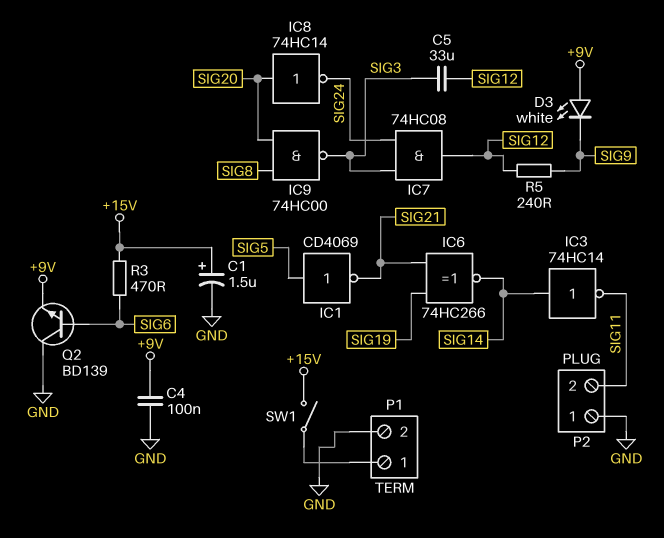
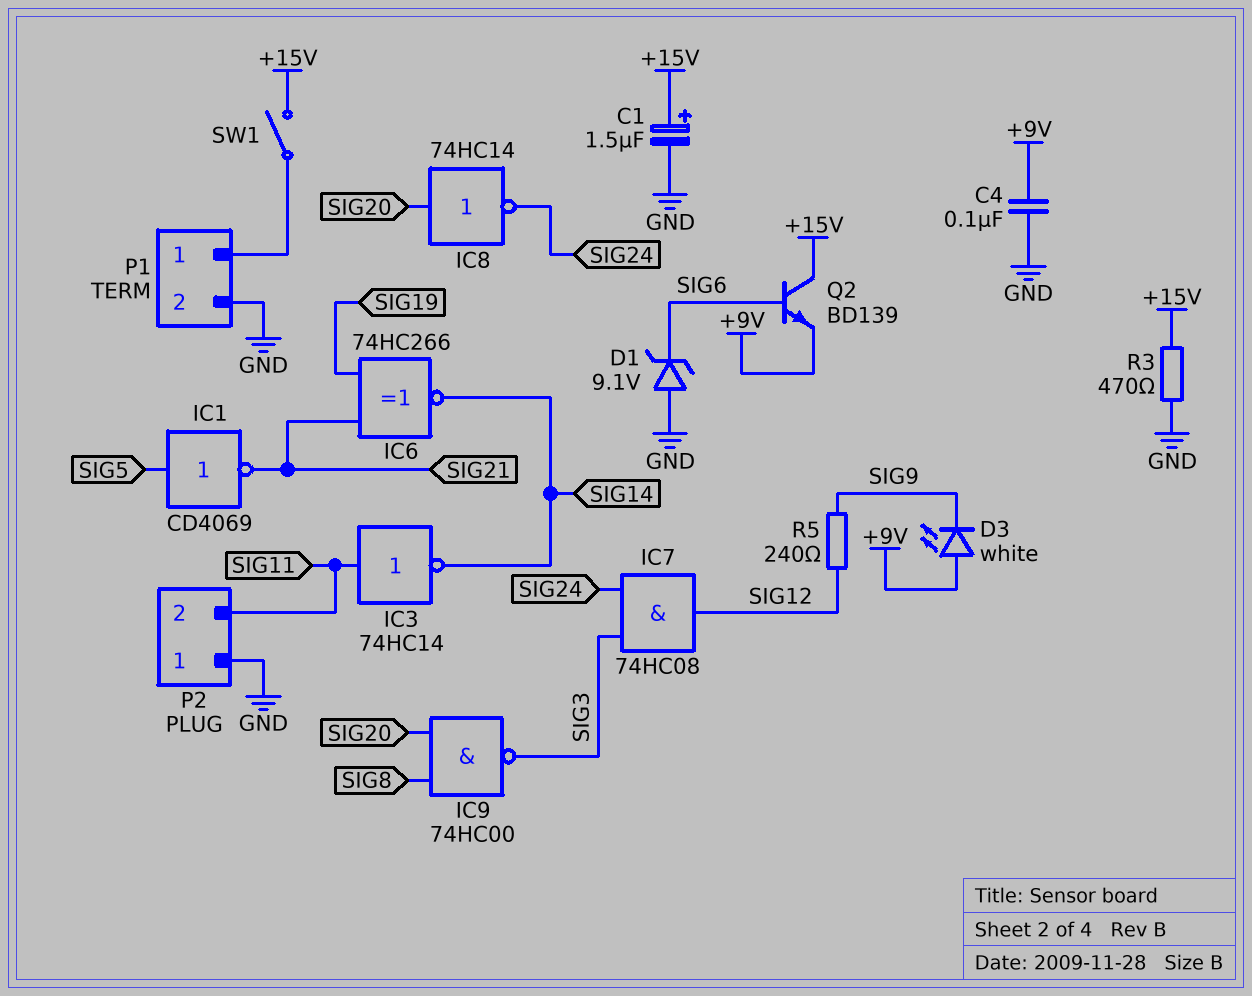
C5: 33uF (SIG3, SIG12) -> none
D1: none -> zener 9.1V (A GND, K SIG6)
IC3: NOT 74HC14 (in SIG14, out SIG11) -> NOT 74HC14 (in SIG11, out SIG14)
Q2: NPN BD139 (B SIG6, C GND, E +9V) -> NPN BD139 (B SIG6, C +15V, E +9V)
R3: 470 (+15V, SIG6) -> 470 (+15V, GND)

